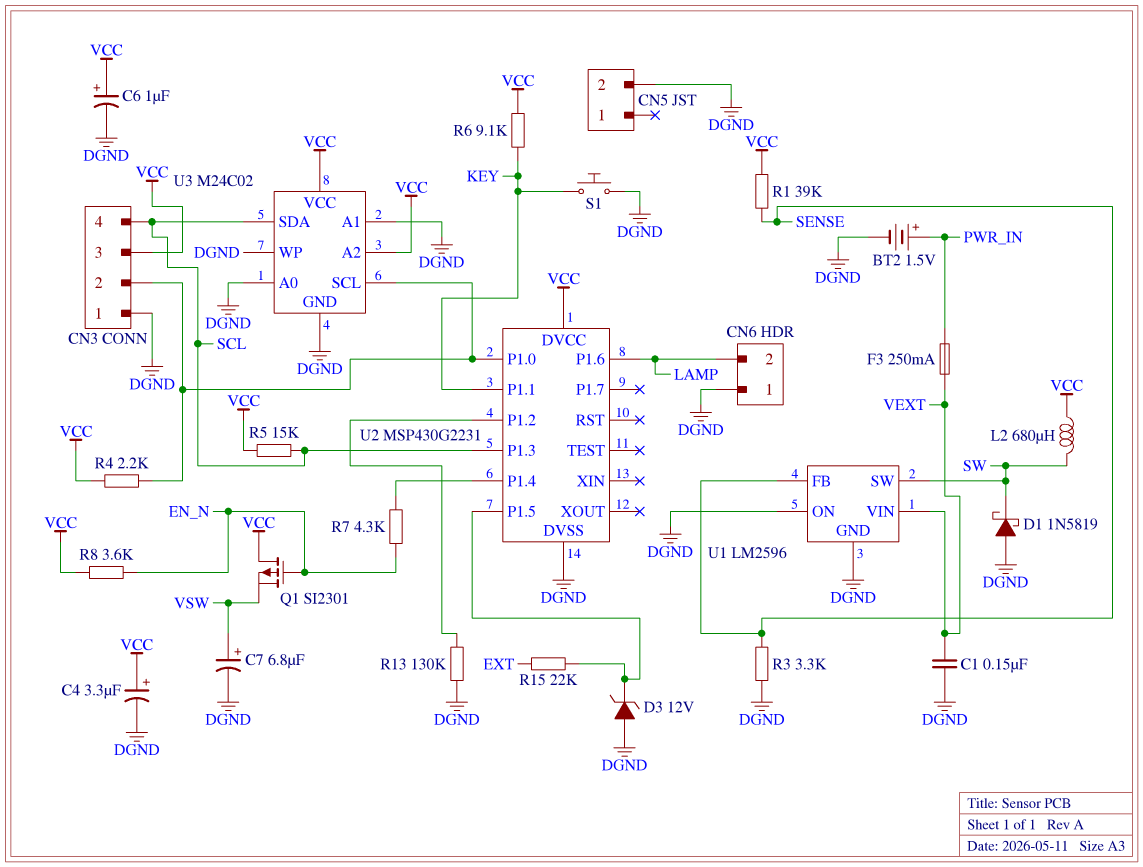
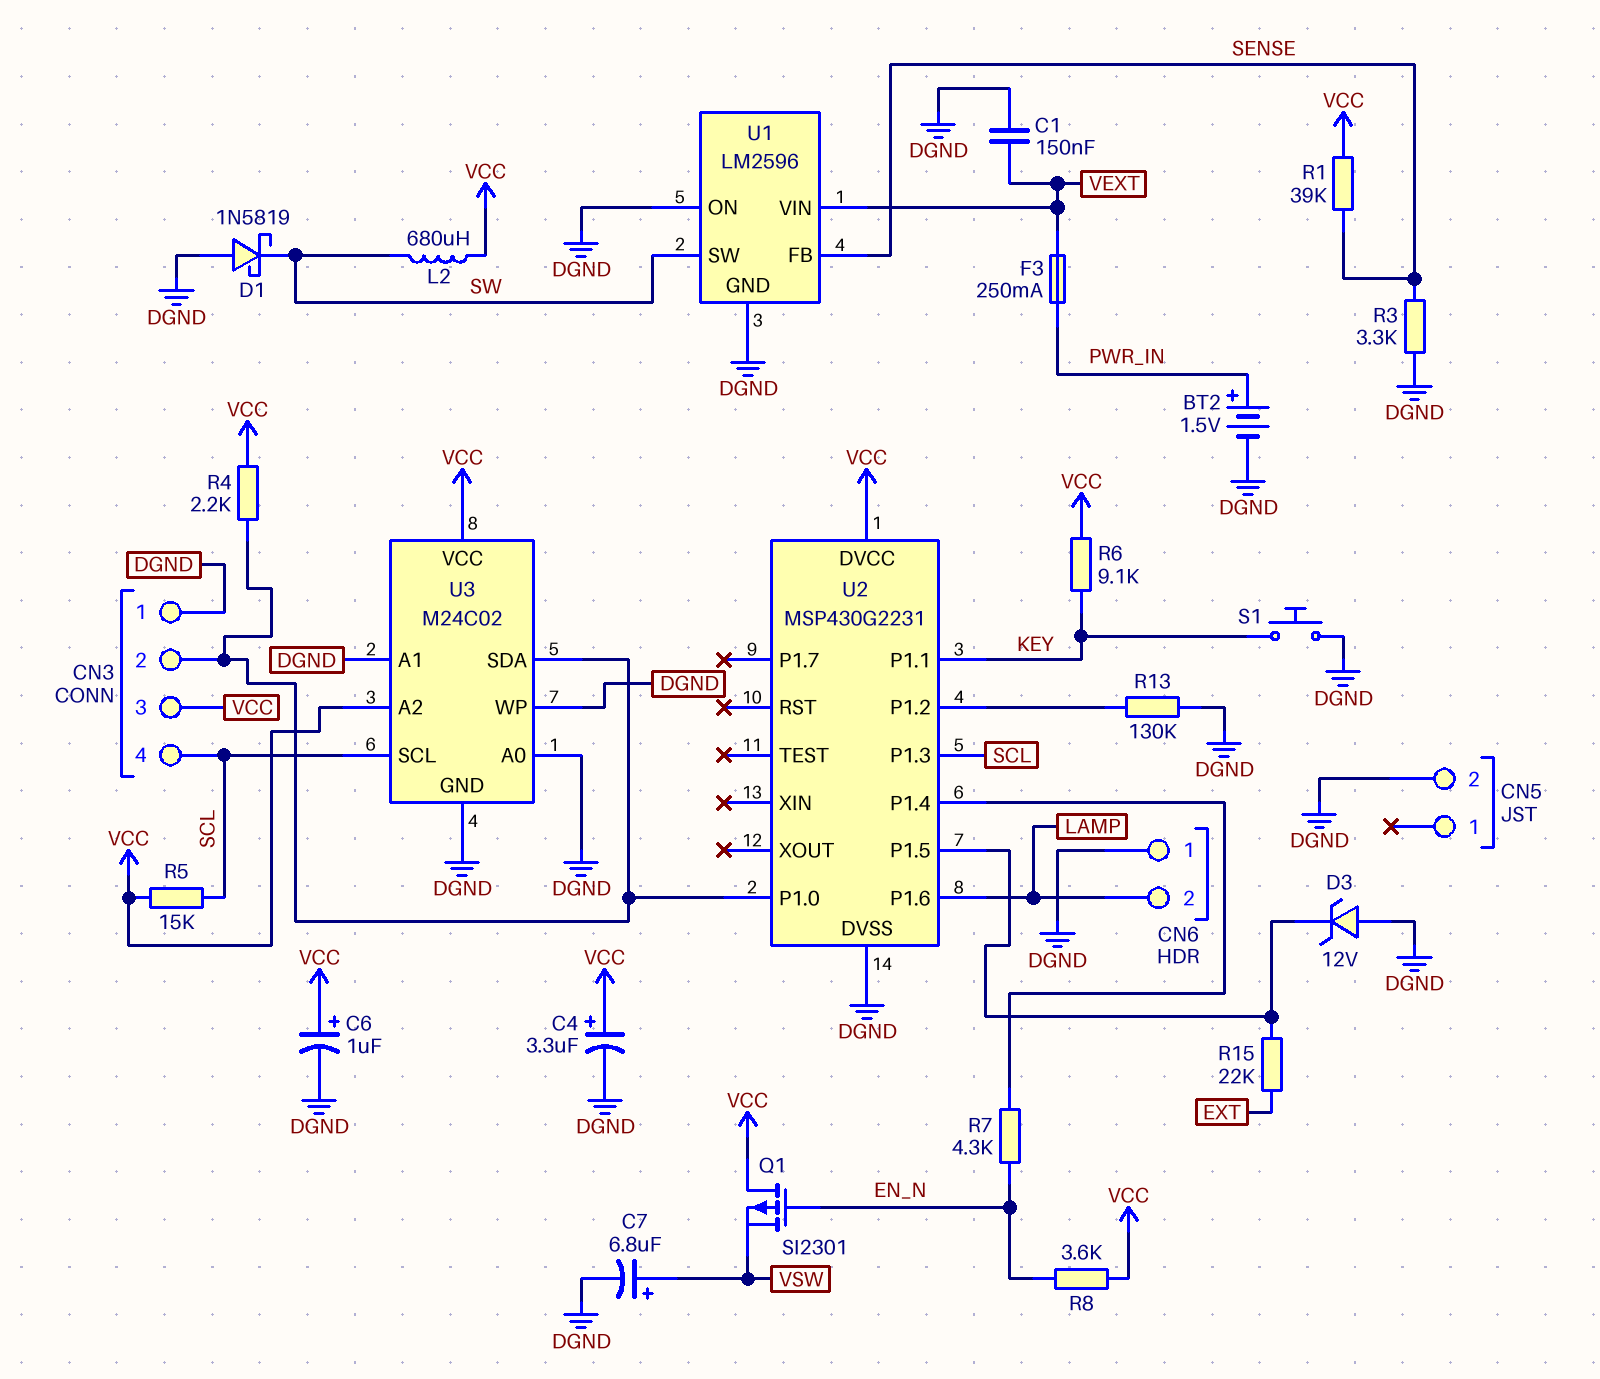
U3 pin SCL: CN3/2 -> SCL
U3 pin SDA: SCL -> CN3/2

